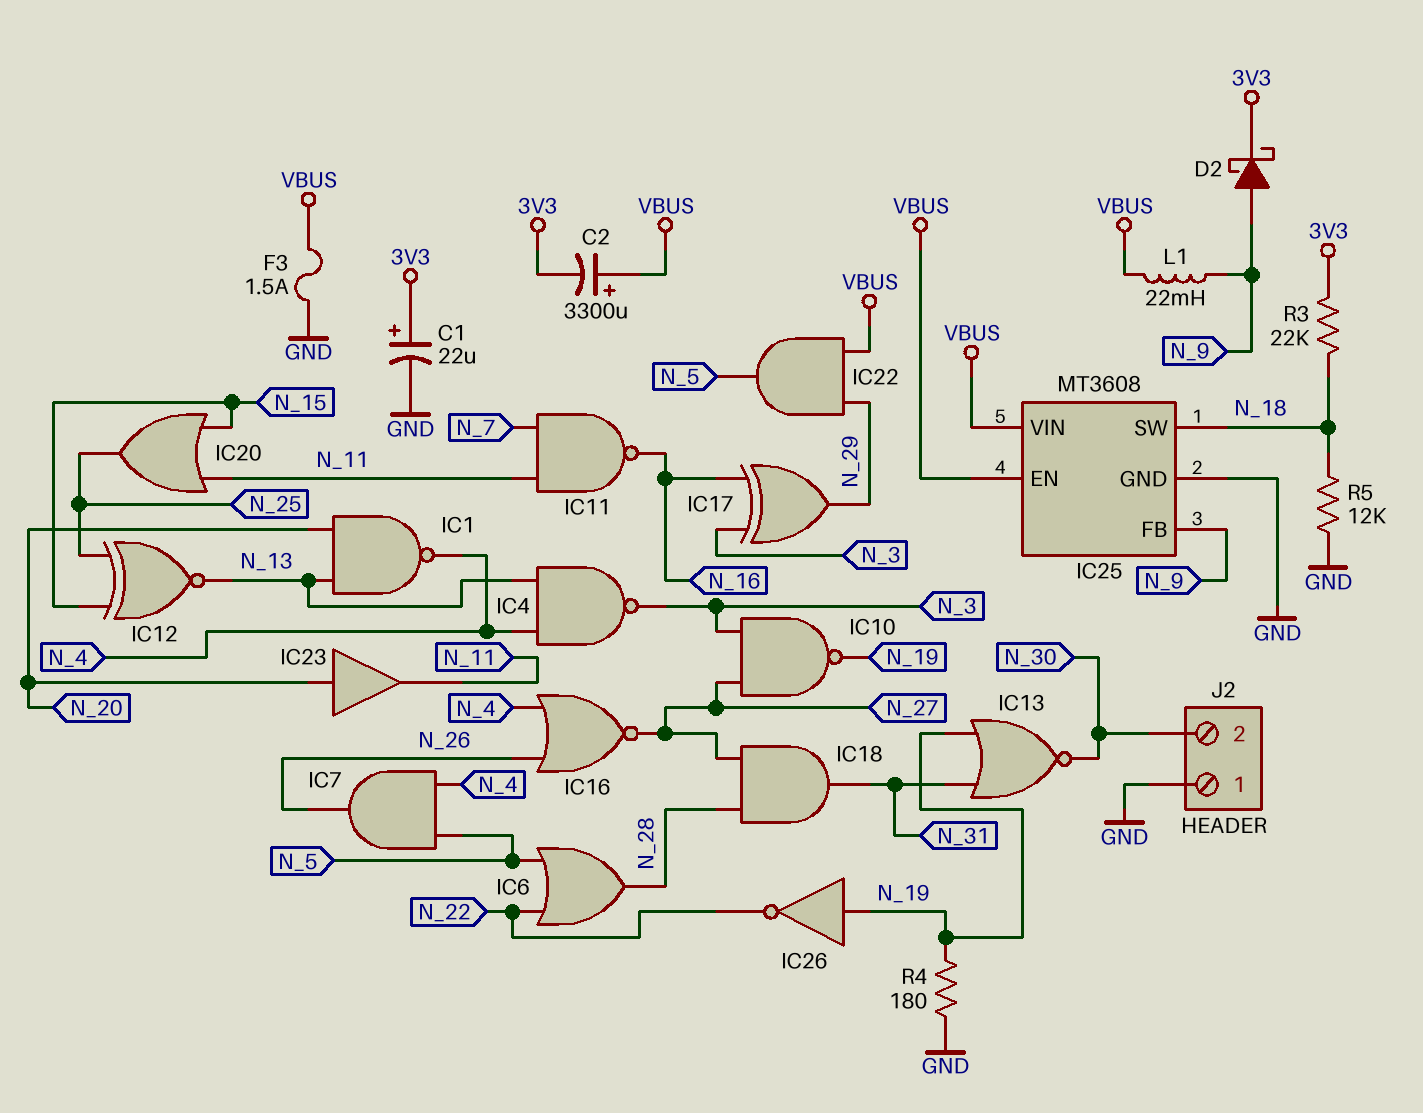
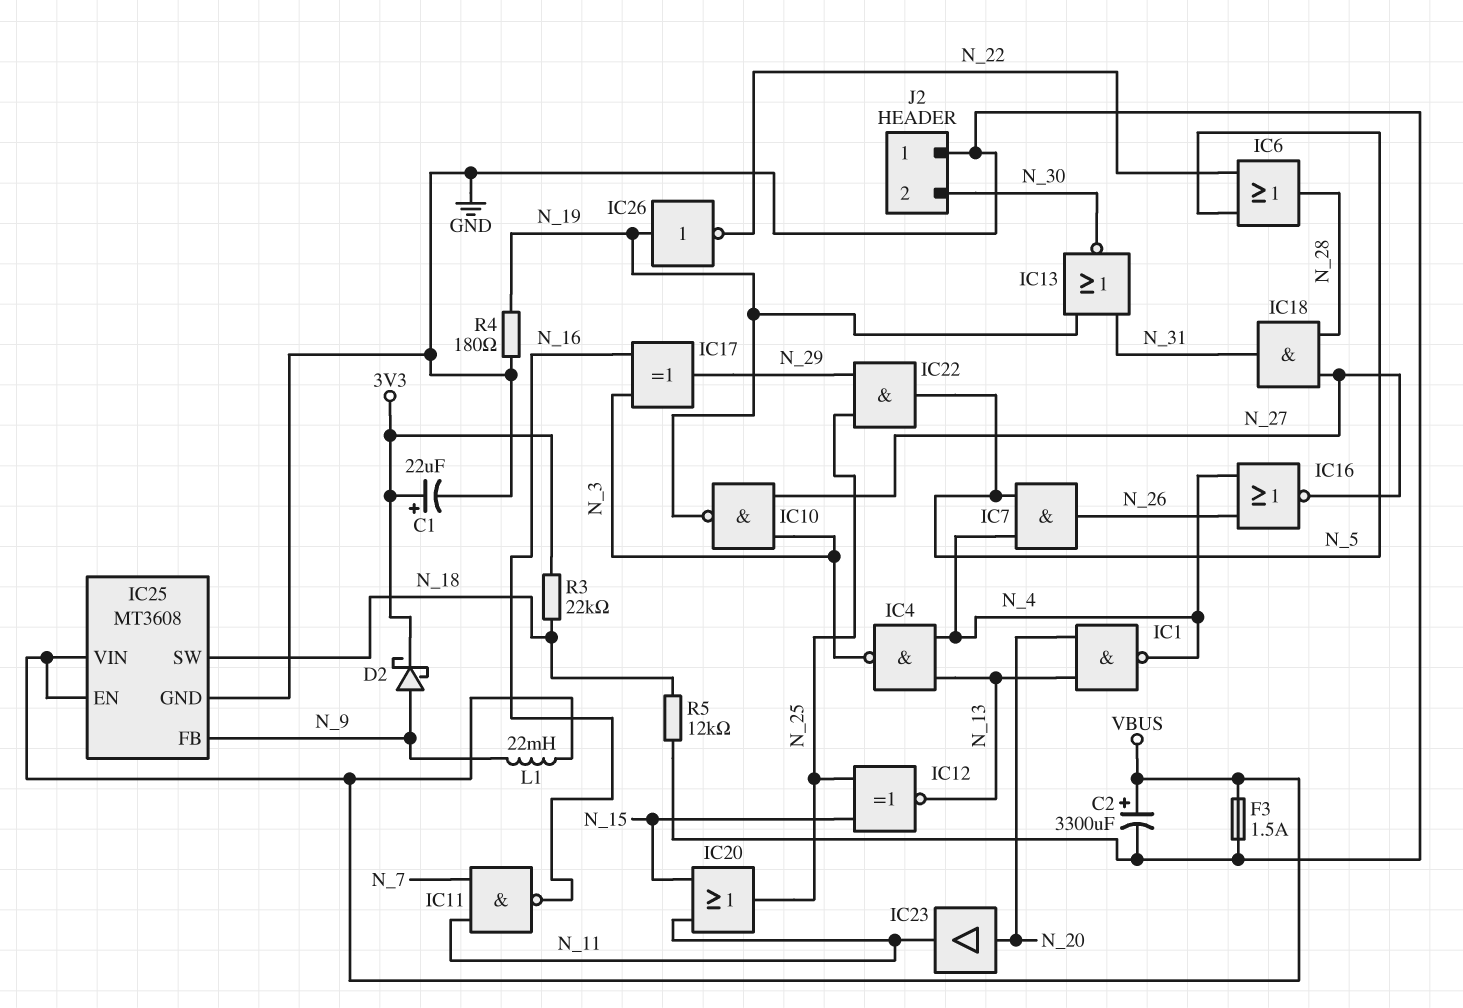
C2: 3300uF (plus VBUS, minus 3V3) -> 3300uF (plus VBUS, minus GND)
IC22: AND (in N_29, in VBUS, out N_5) -> AND (in N_25, in N_29, out N_5)

